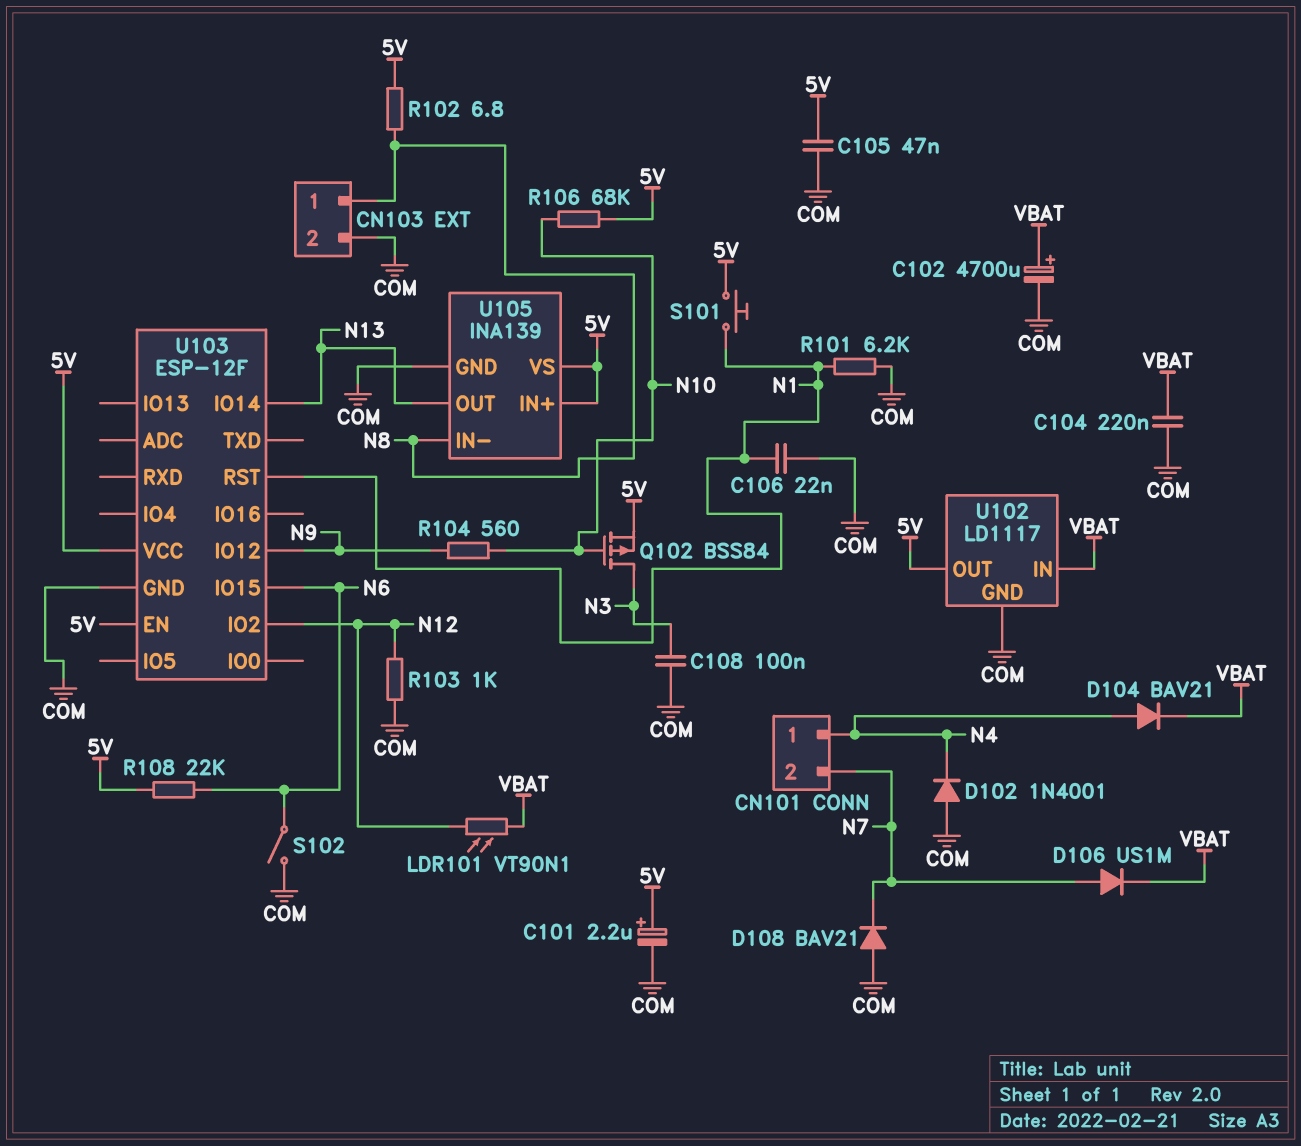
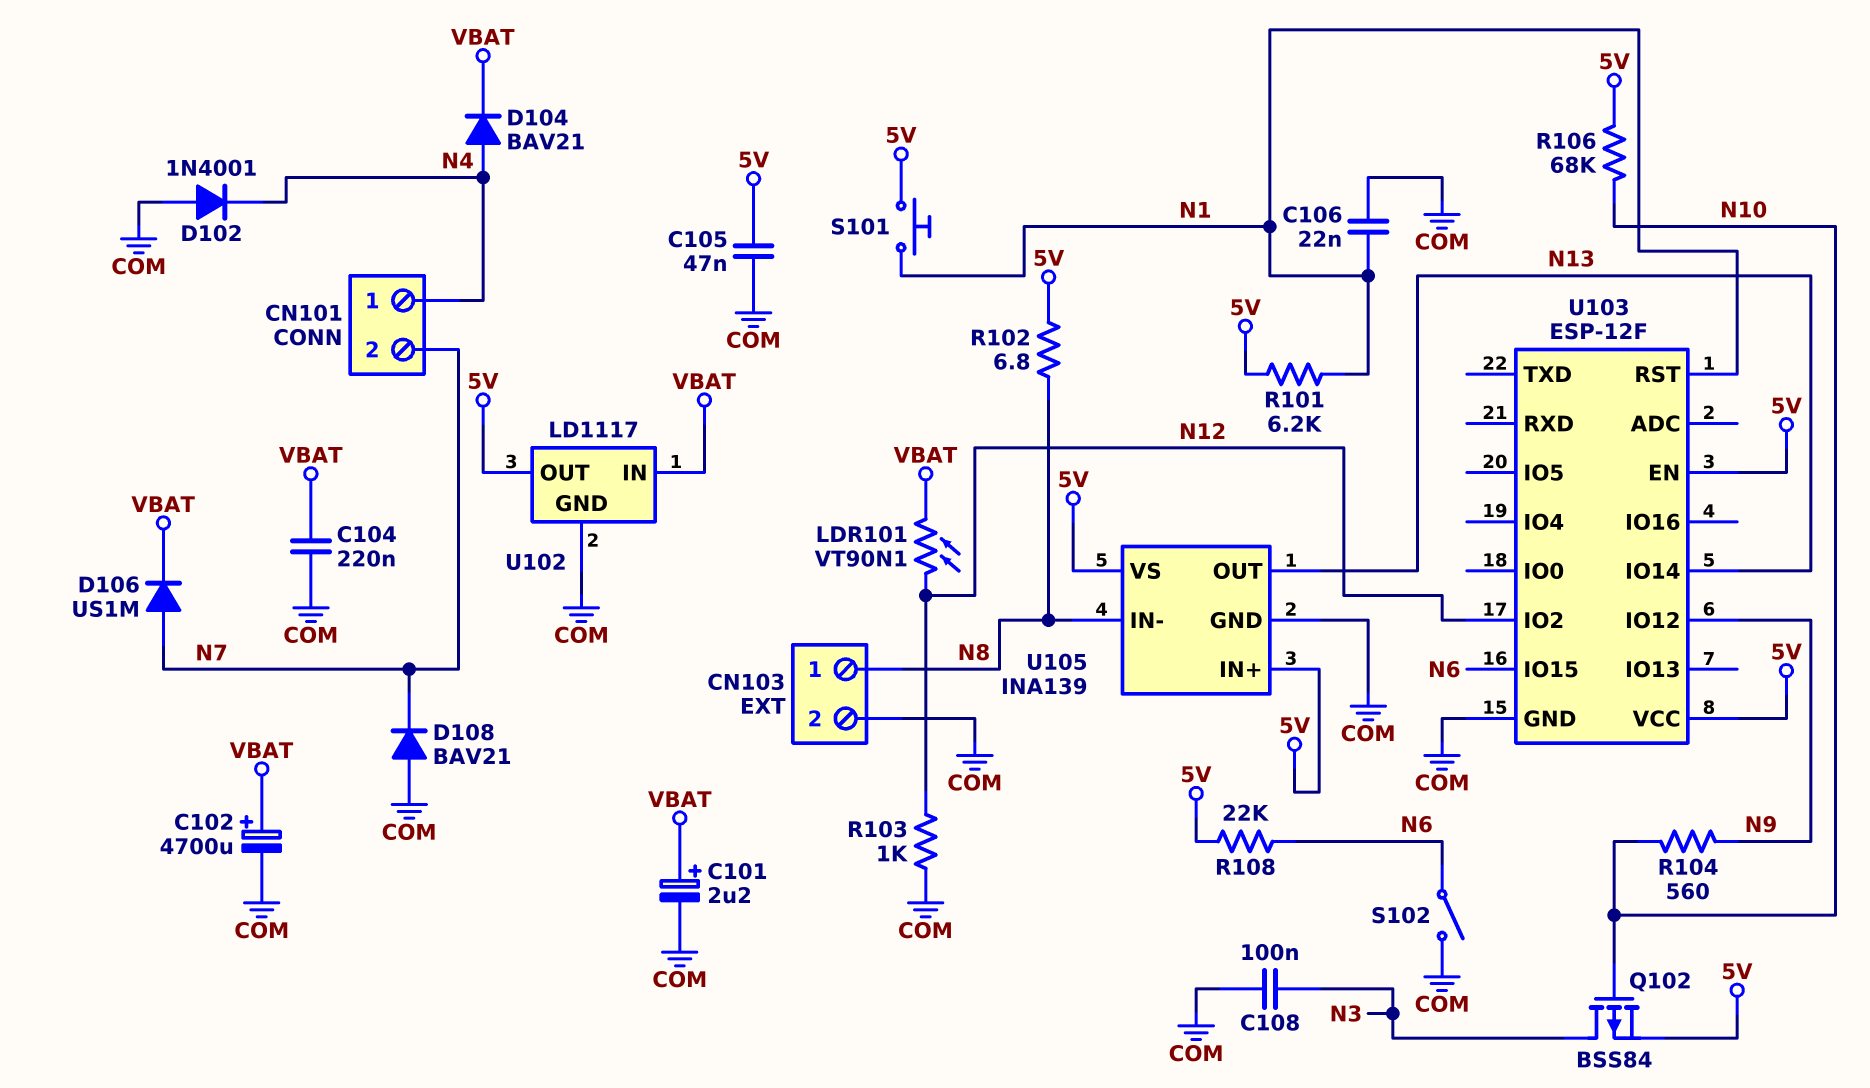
C101: 2.2uF (plus 5V, minus COM) -> 2.2uF (plus VBAT, minus COM)
R101: 6.2k (COM, N1) -> 6.2k (5V, N1)

